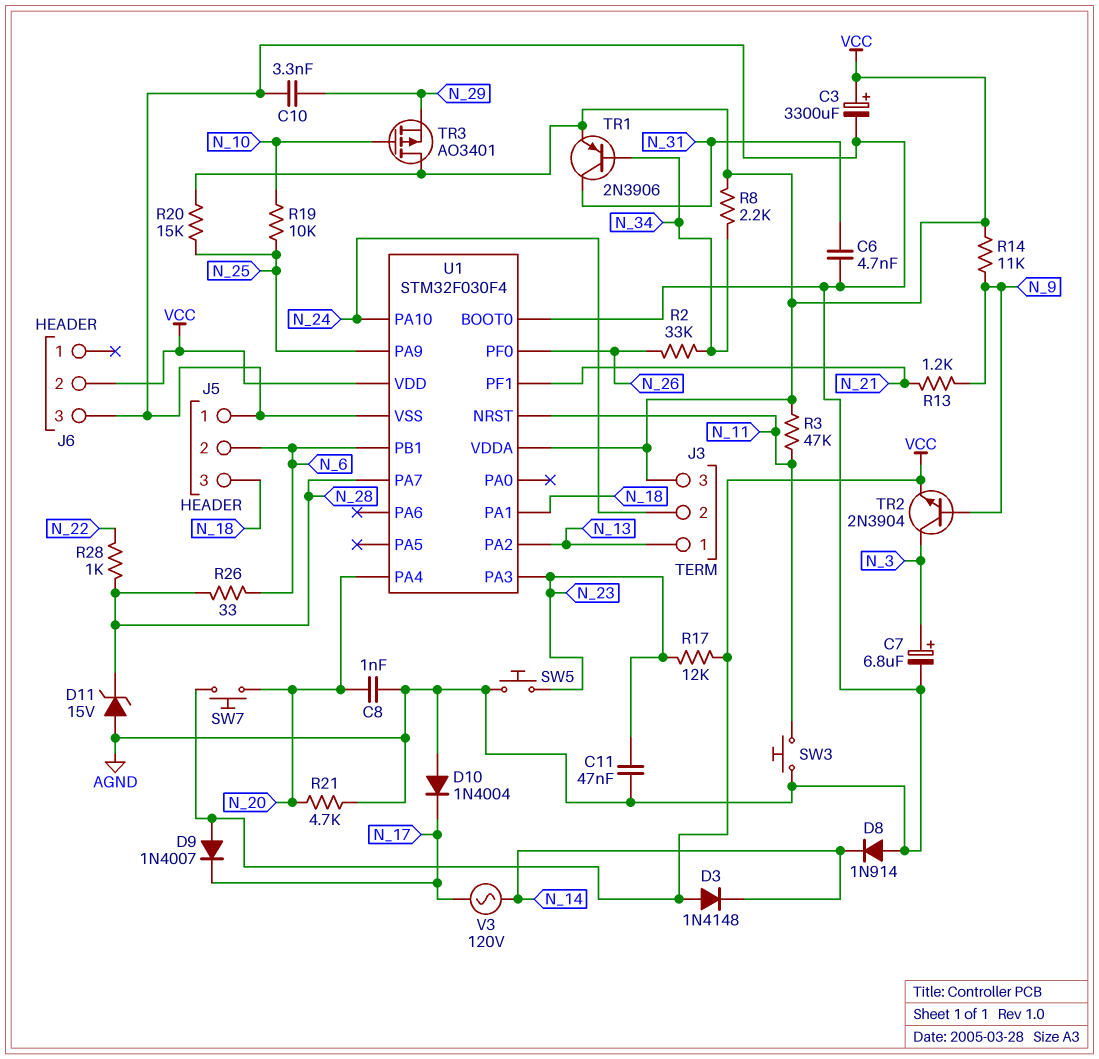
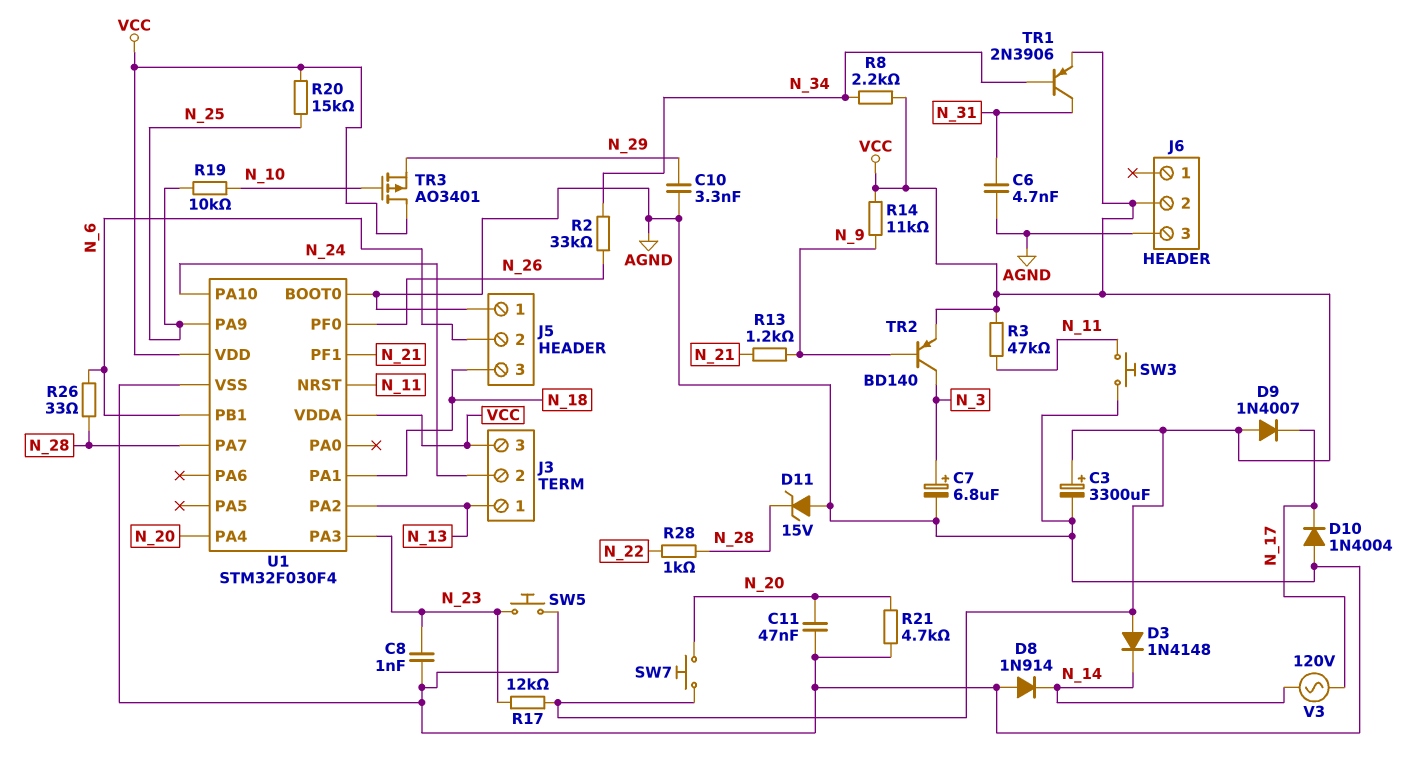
C8: 1nF (AGND, N_20) -> 1nF (AGND, N_23)
C11: 47nF (AGND, N_23) -> 47nF (AGND, N_20)
TR2: NPN 2N3904 (B N_9, C N_3, E VCC) -> PNP BD140 (B N_9, C N_3, E VCC)

